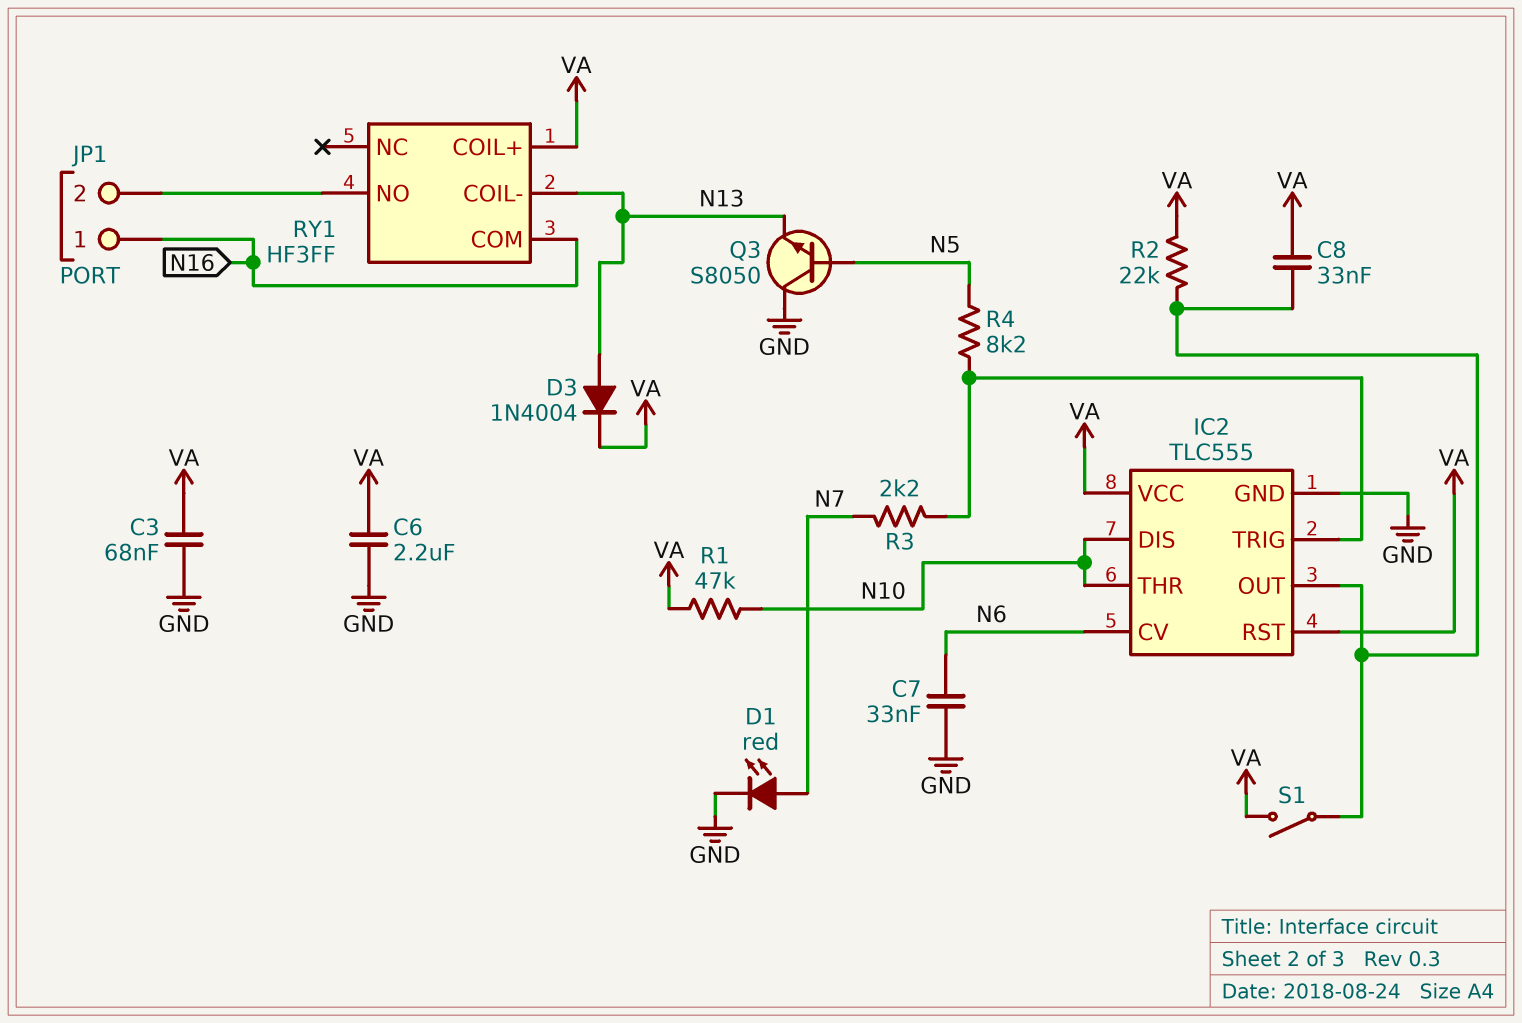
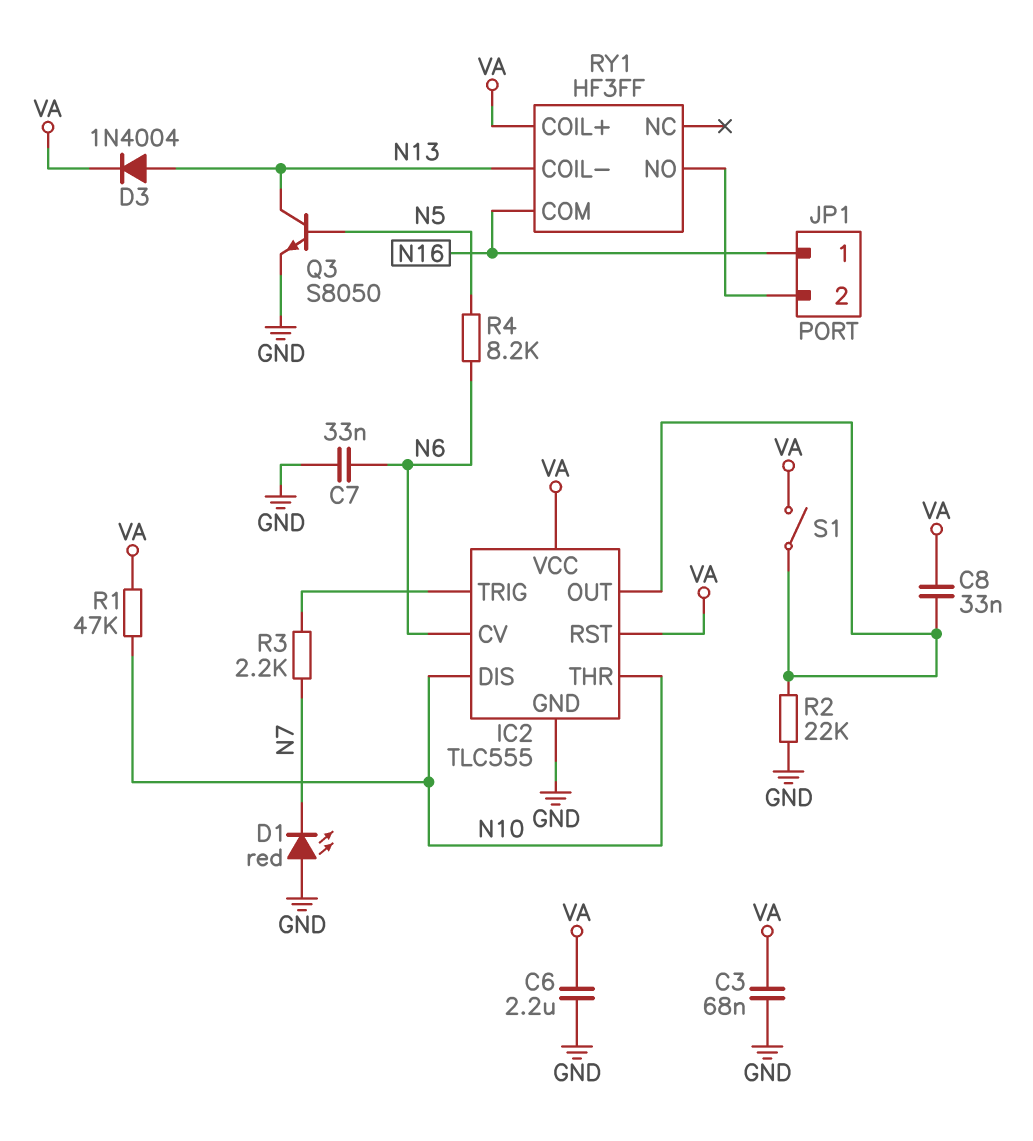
D1: LED red (A N7, K GND) -> LED red (A GND, K N7)
Q3: NPN S8050 (B N5, C GND, E N13) -> NPN S8050 (B N5, C N13, E GND)
R2: 22k (IC2/OUT, VA) -> 22k (GND, IC2/OUT)
R4: 8.2k (IC2/TRIG, N5) -> 8.2k (N5, N6)

